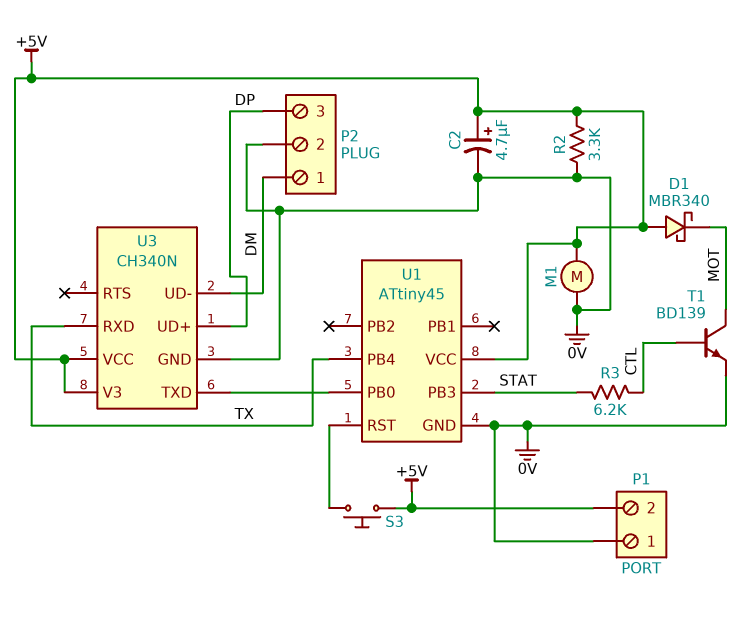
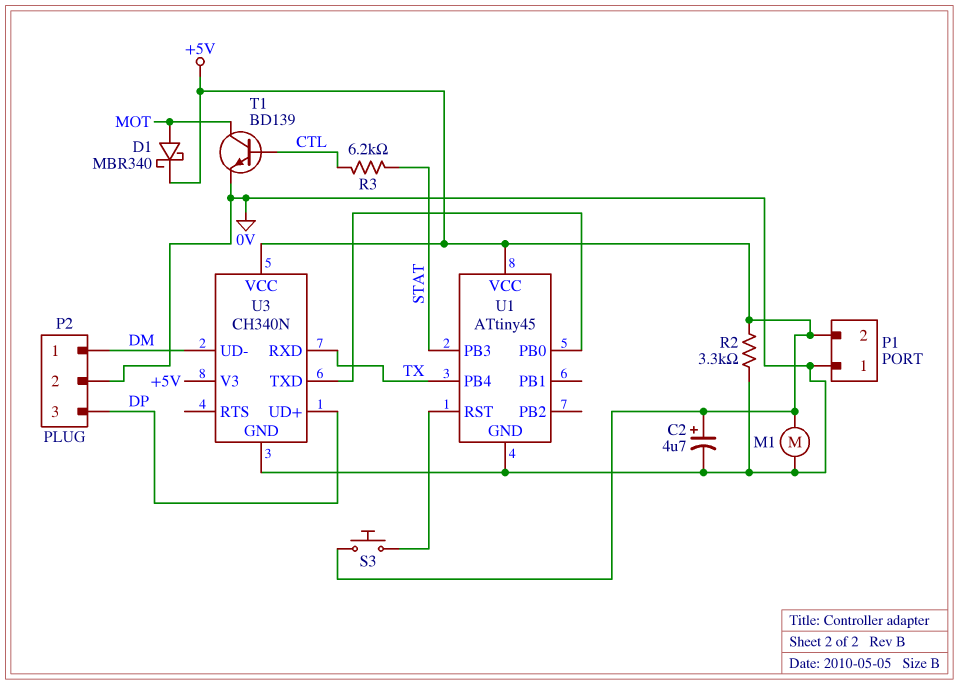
D1: schottky MBR340 (A +5V, K MOT) -> schottky MBR340 (A MOT, K +5V)

